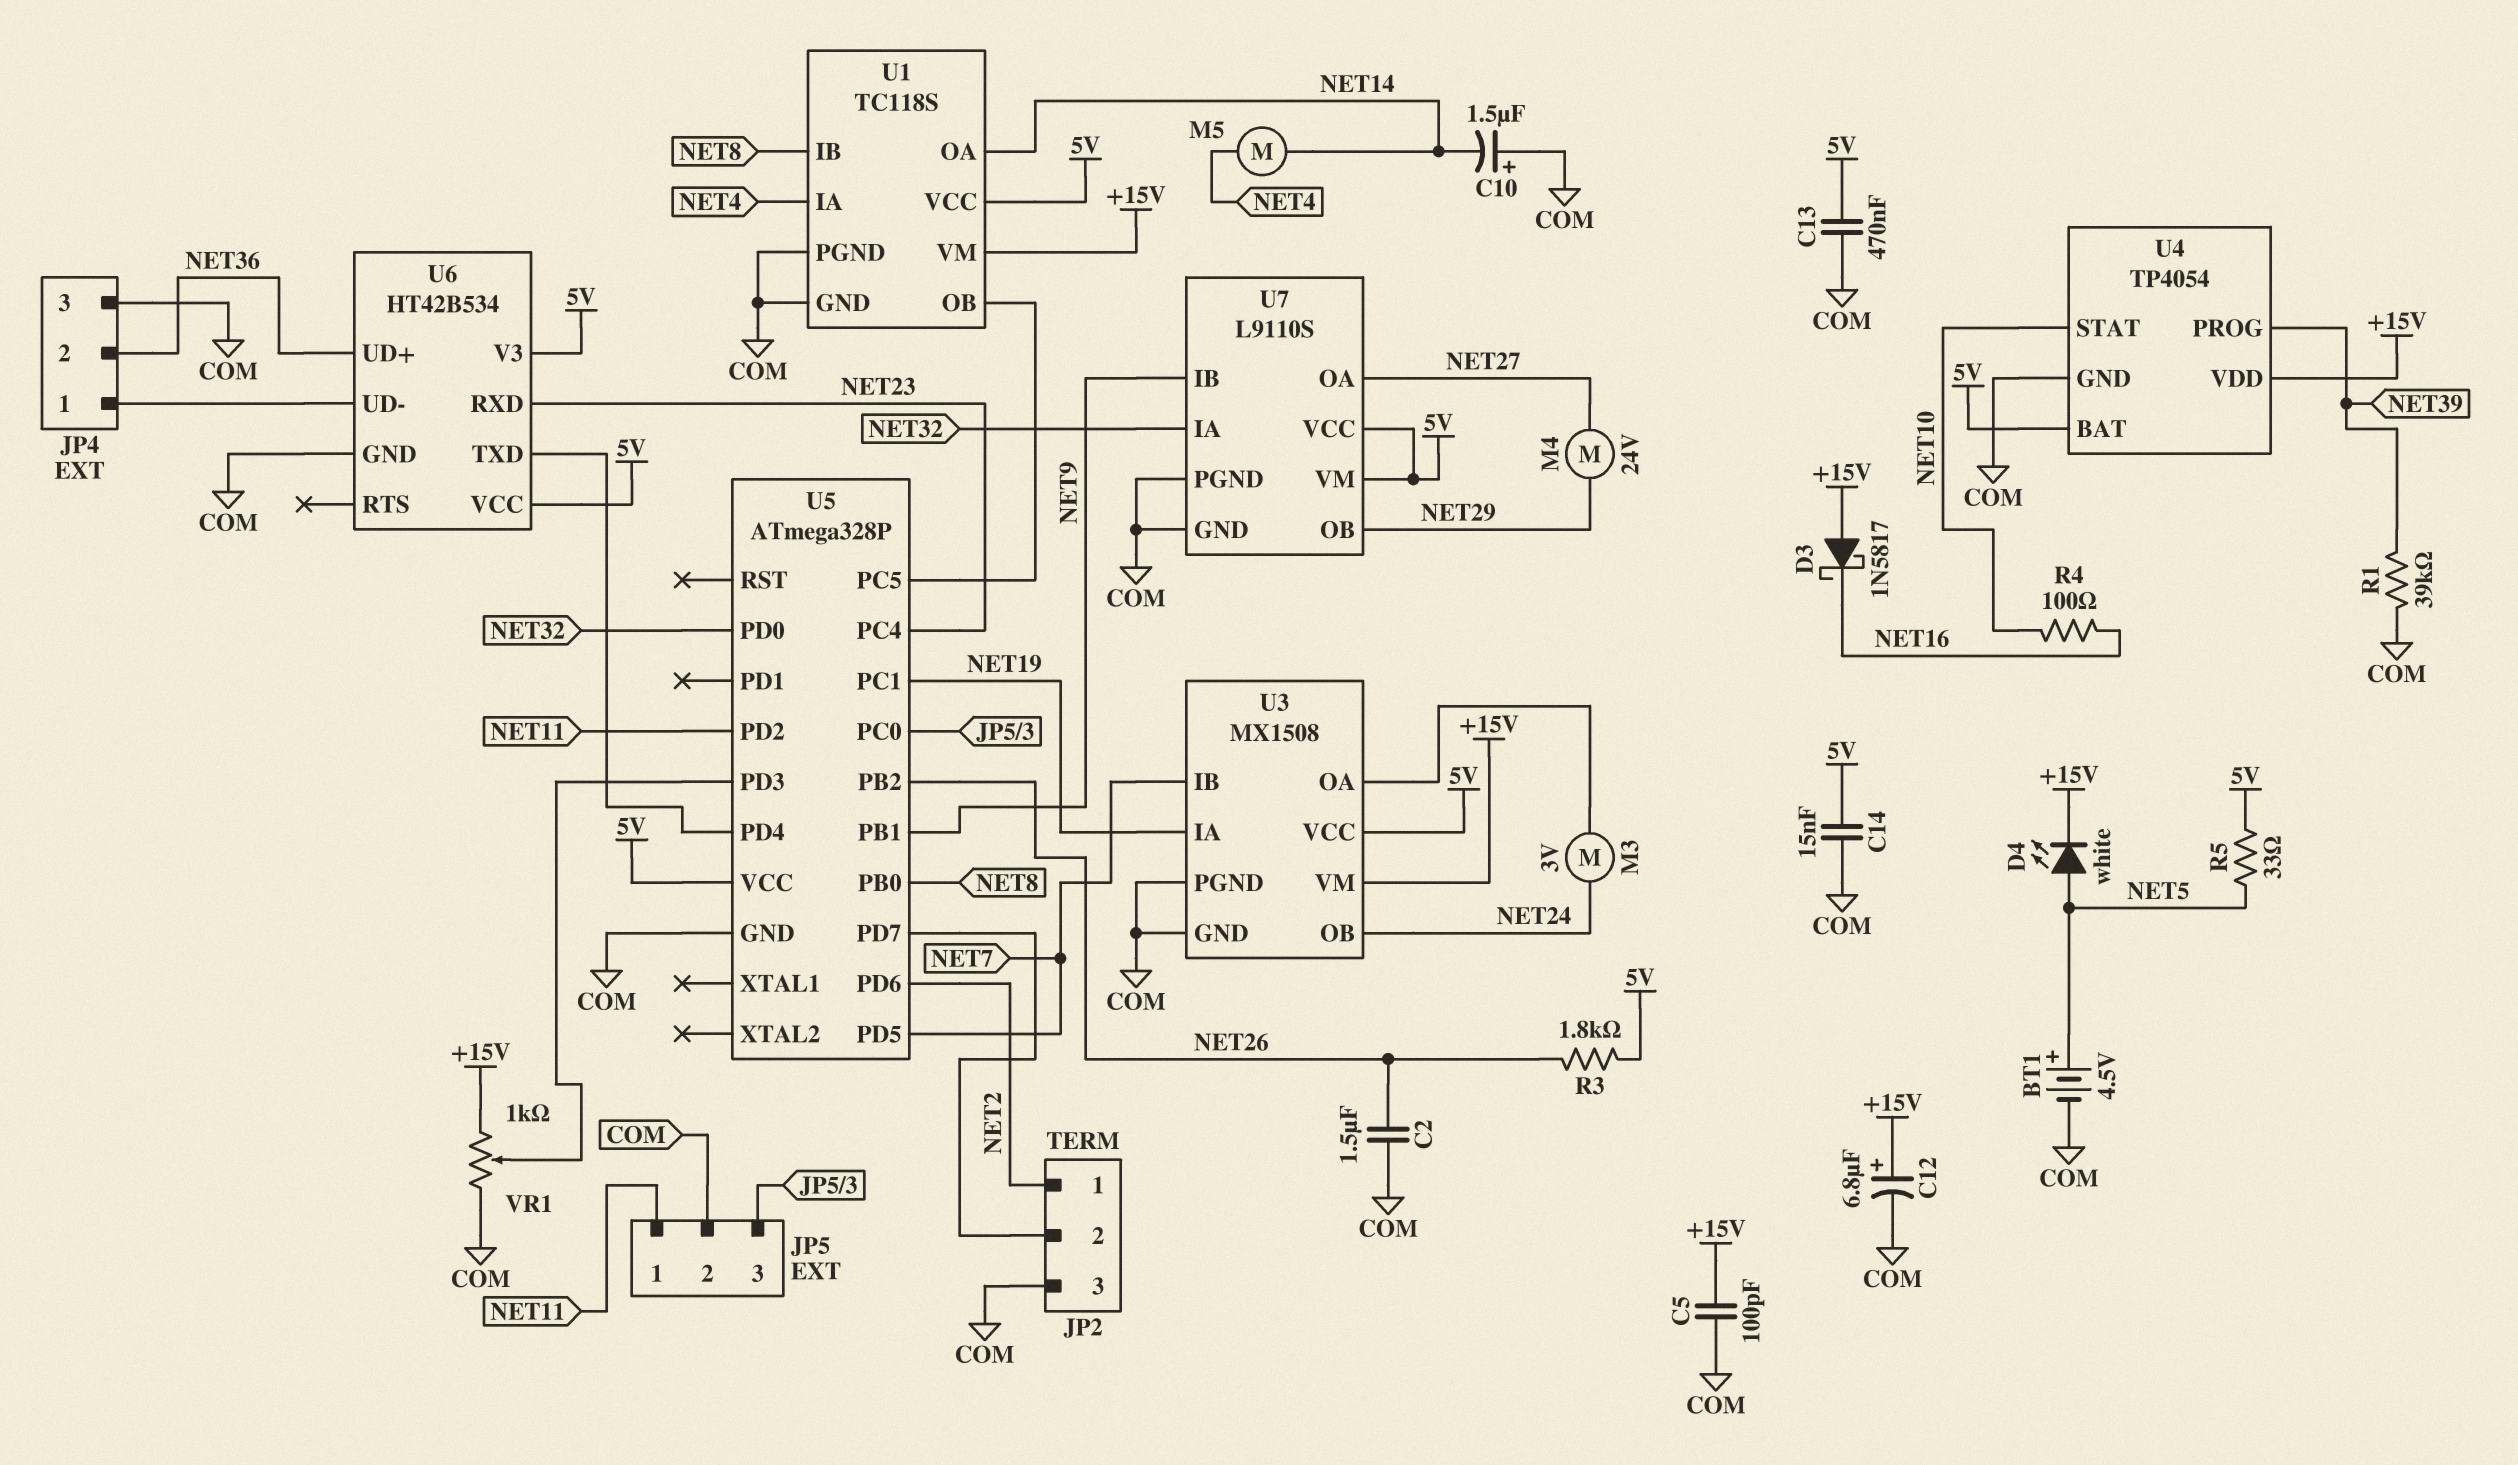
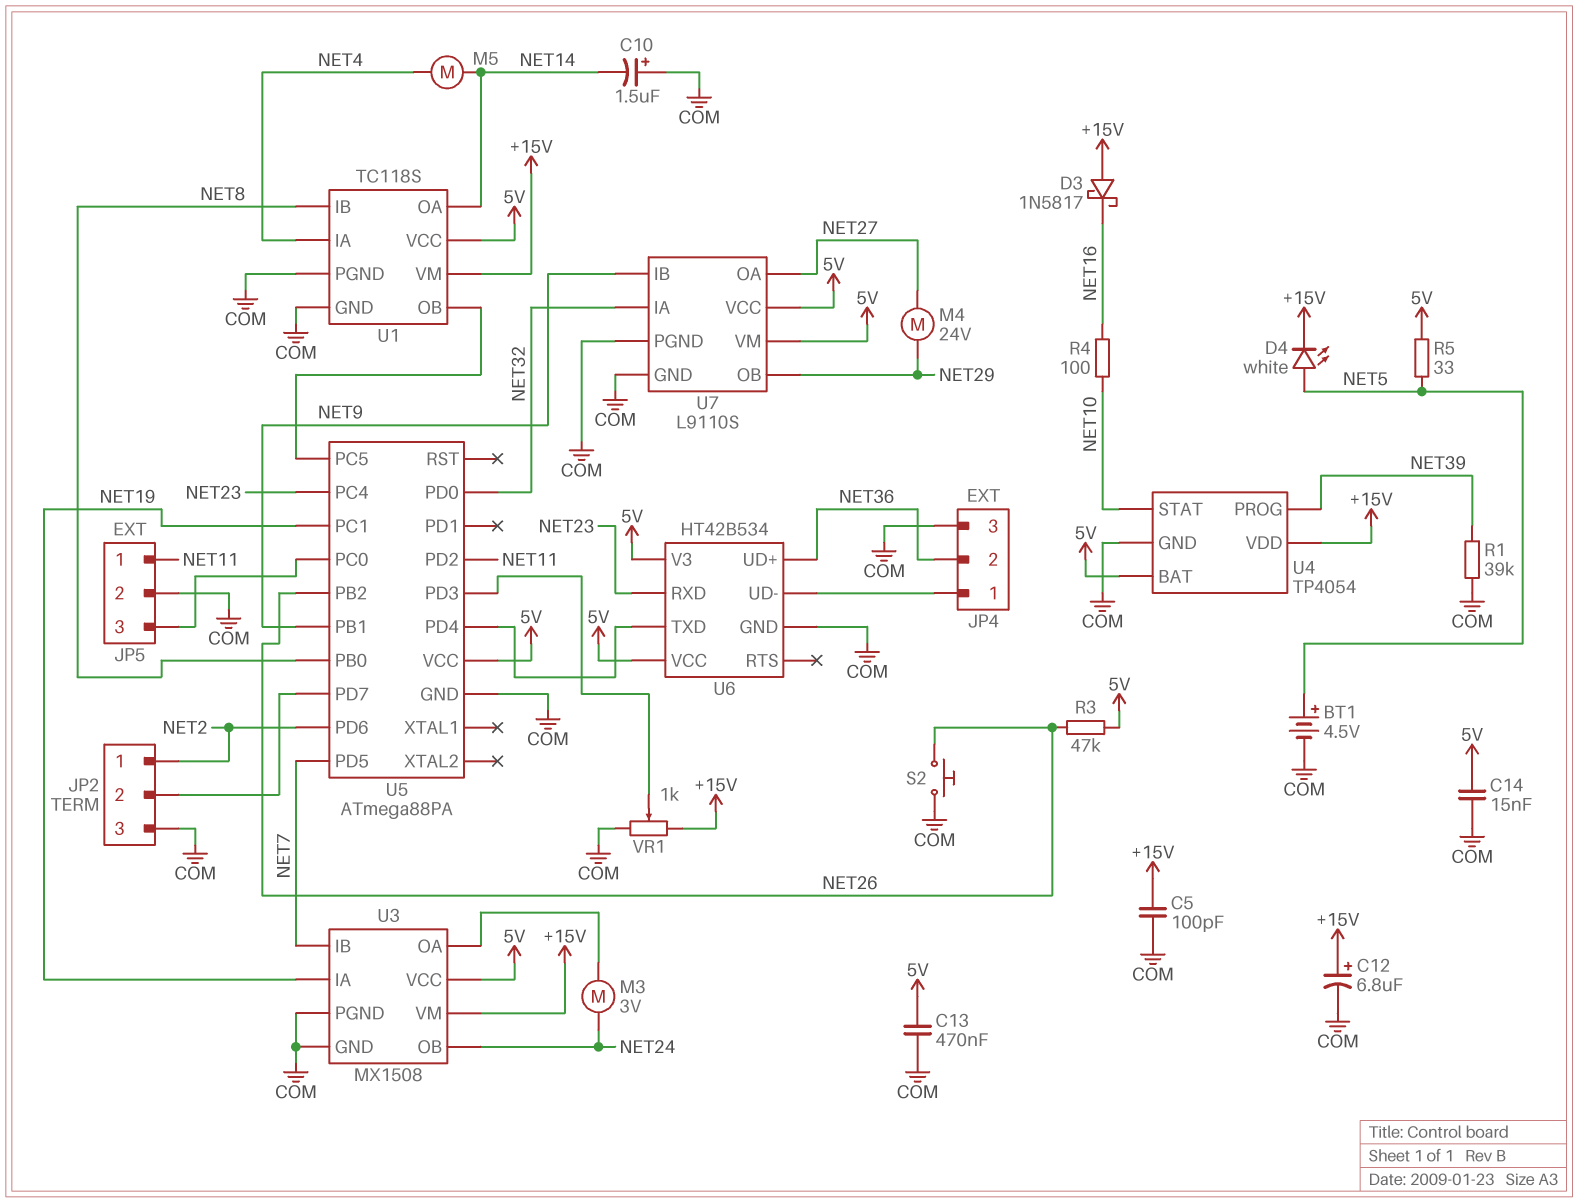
C2: 1.5uF (COM, NET26) -> none
R3: 1.8k (5V, NET26) -> 47k (5V, NET26)
S2: none -> button (COM, NET26)
U5: ATmega328P -> ATmega88PA

